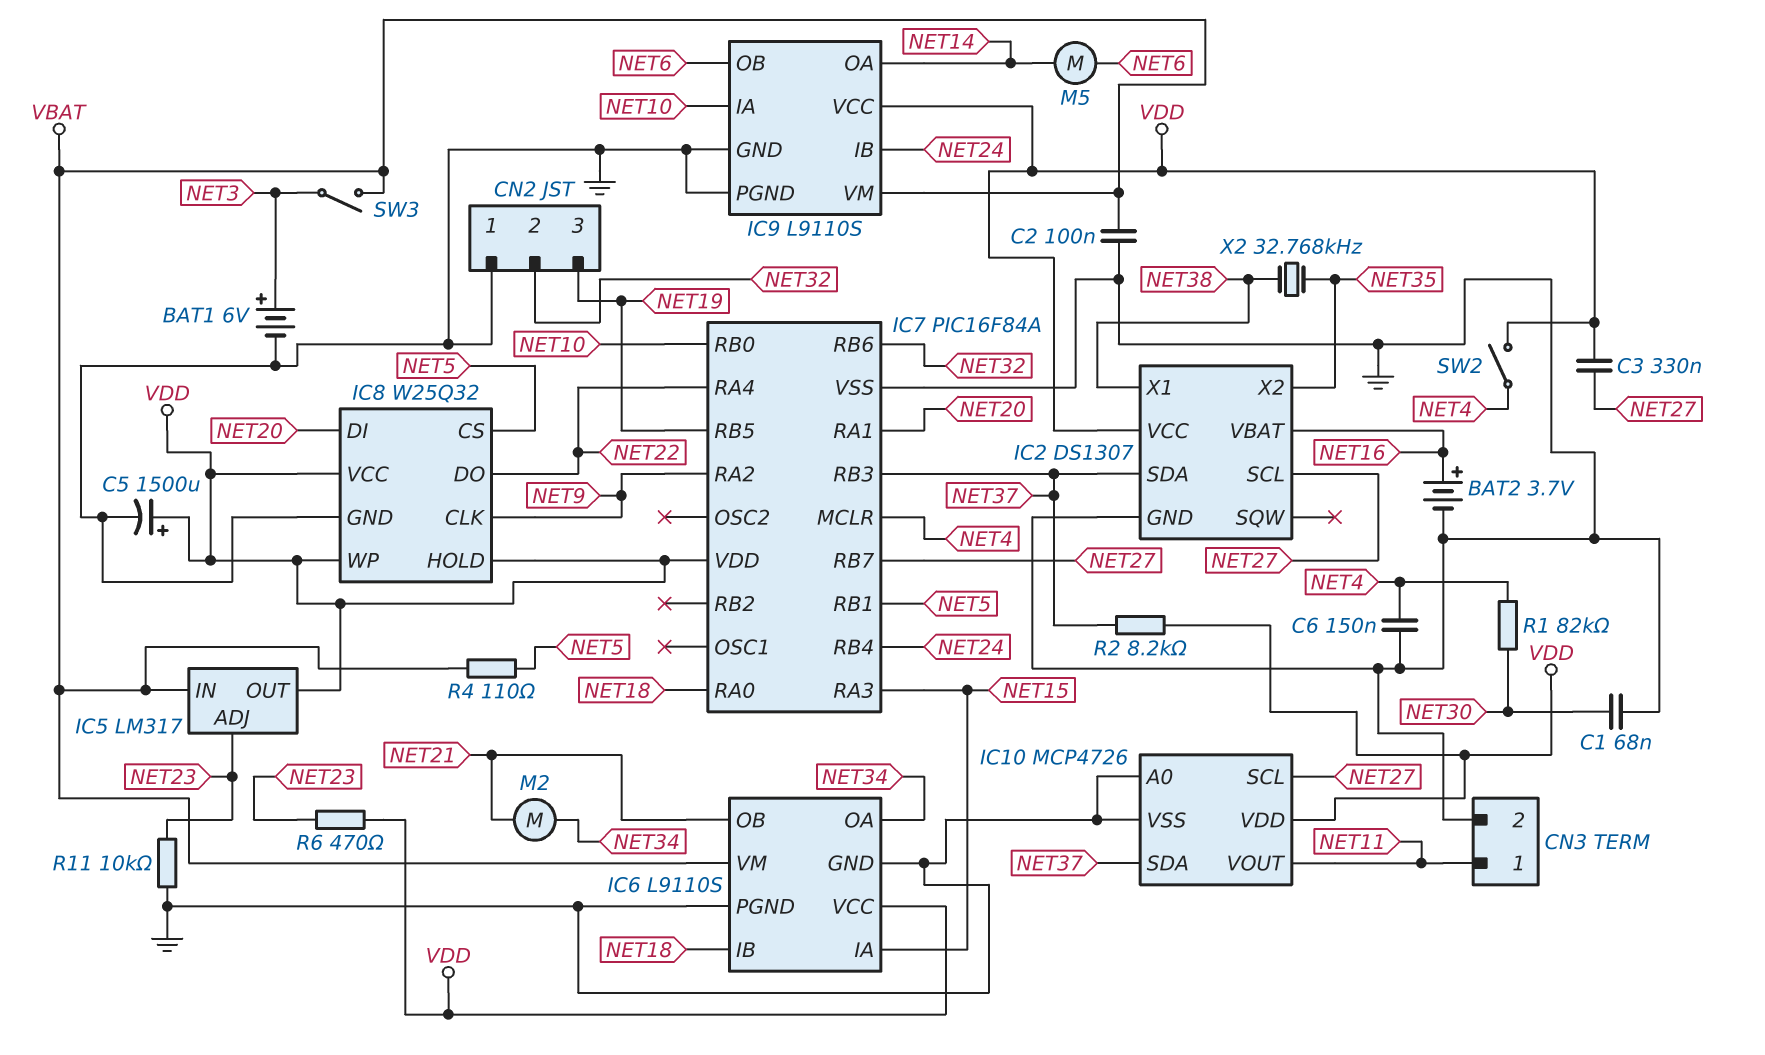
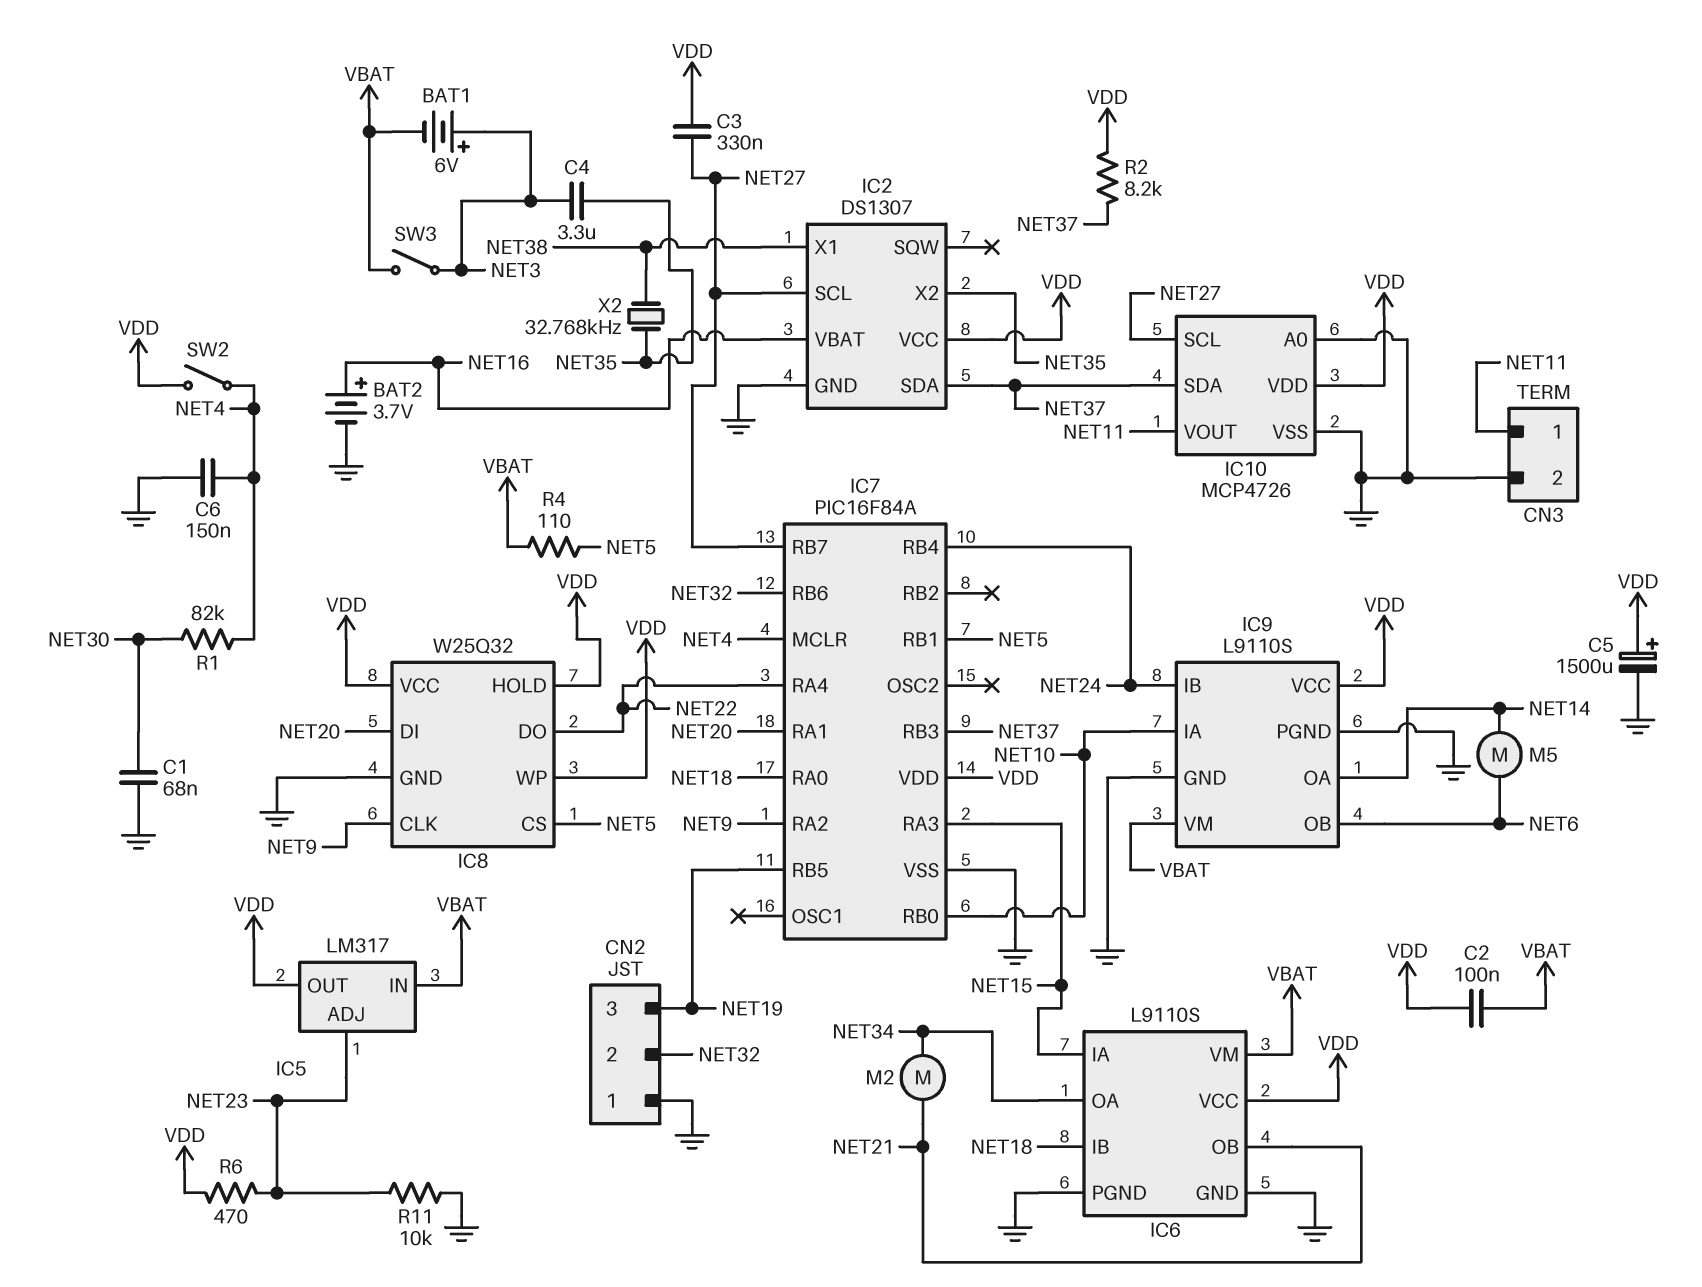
BAT1: 6V (plus NET3, minus GND) -> 6V (plus NET3, minus VBAT)
C2: 100nF (GND, VBAT) -> 100nF (VBAT, VDD)
C4: none -> 3.3uF (NET3, NET35)

